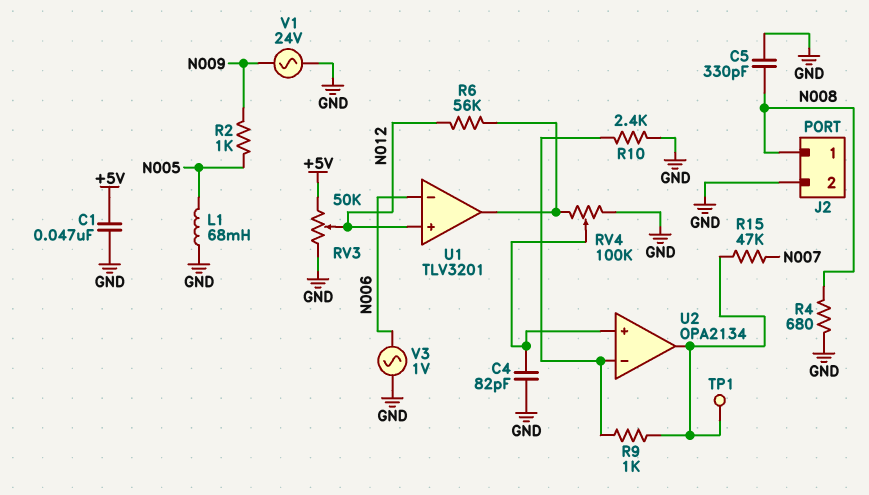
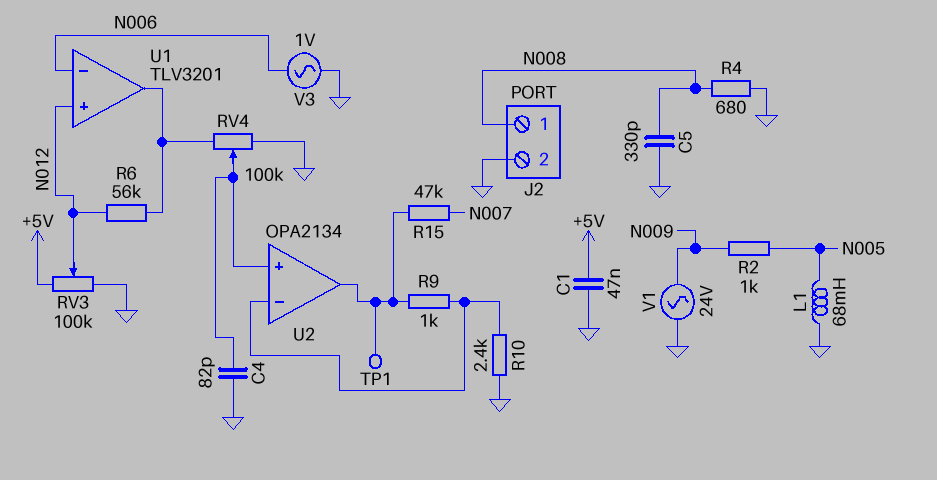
RV3: 50k (+5V, GND, wiper N012) -> 100k (+5V, GND, wiper N012)

